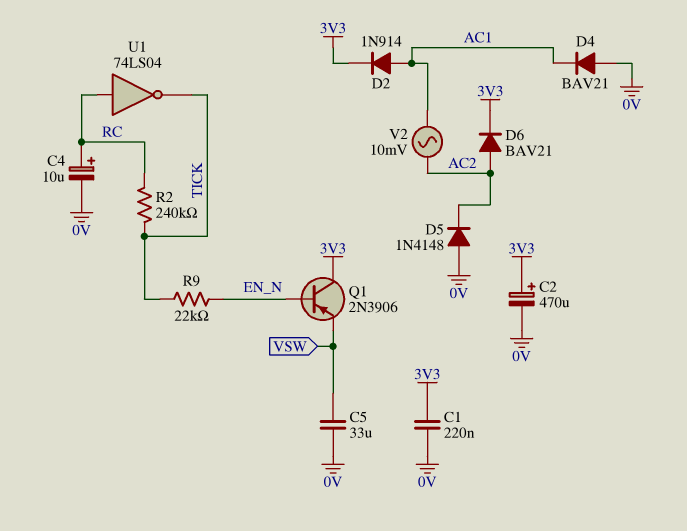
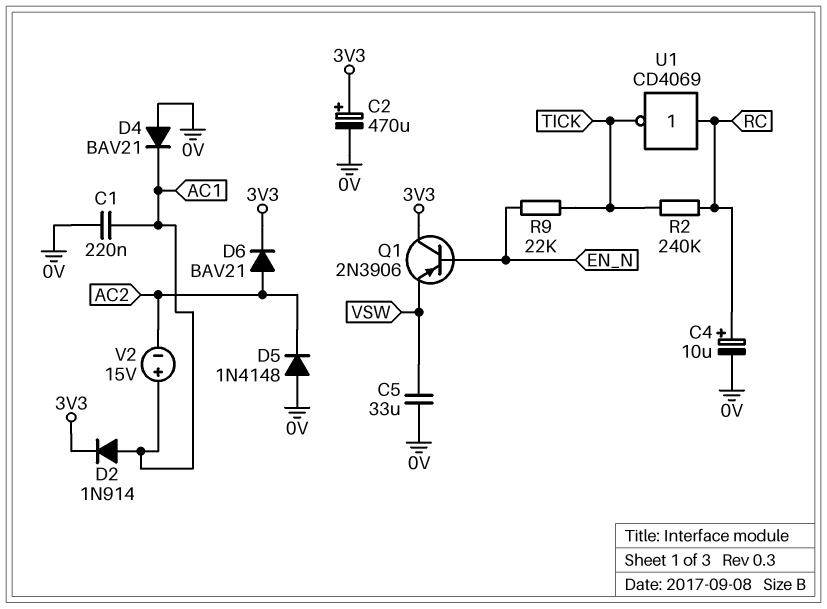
C1: 220nF (0V, 3V3) -> 220nF (0V, AC1)
U1: NOT 74LS04 (in RC, out TICK) -> NOT CD4069 (in RC, out TICK)
V2: AC 10mV (AC1, AC2) -> 15V (plus AC1, minus AC2)

